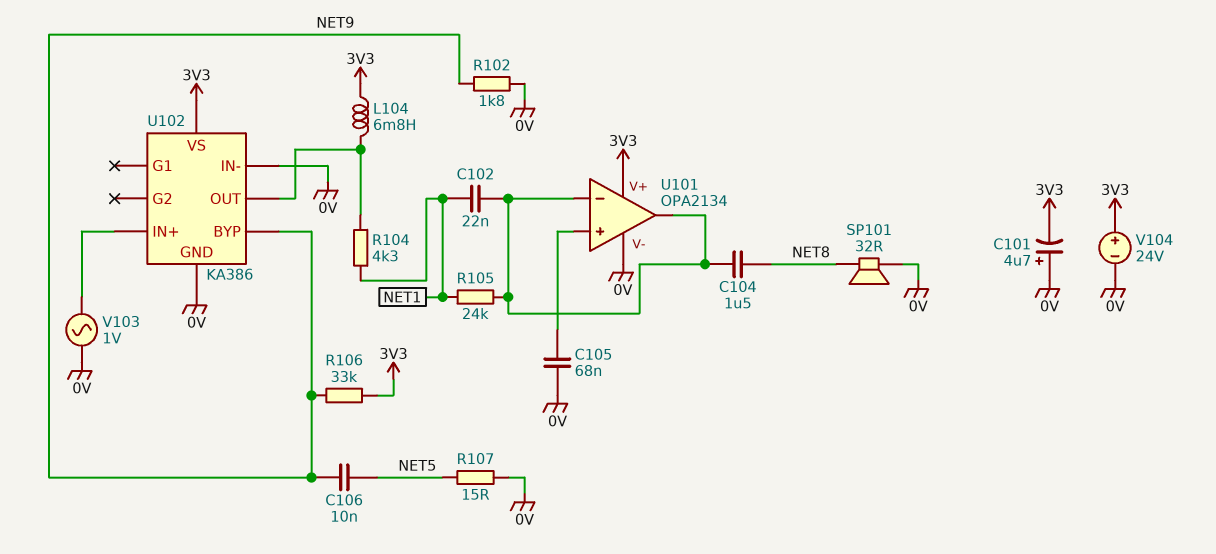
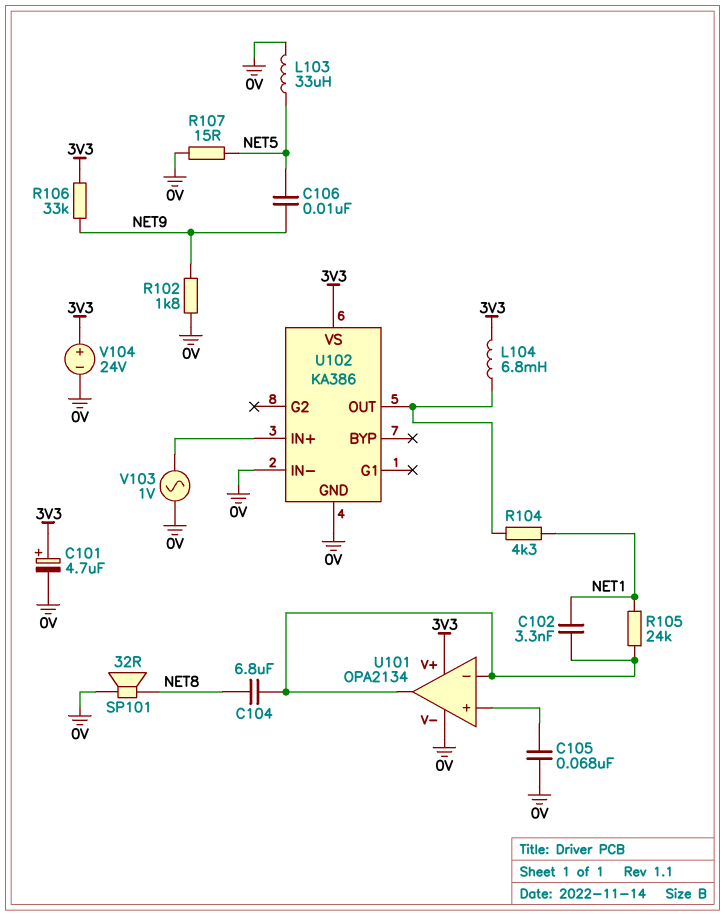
C101: 4.7uF (plus 0V, minus 3V3) -> 4.7uF (plus 3V3, minus 0V)
C102: 22nF (NET1, U101/in-) -> 3.3nF (NET1, U101/in-)
C104: 1.5uF (NET8, U101/in-) -> 6.8uF (NET8, U101/in-)
L103: none -> 33uH (0V, NET5)
U102 pin BYP: NET9 -> none

